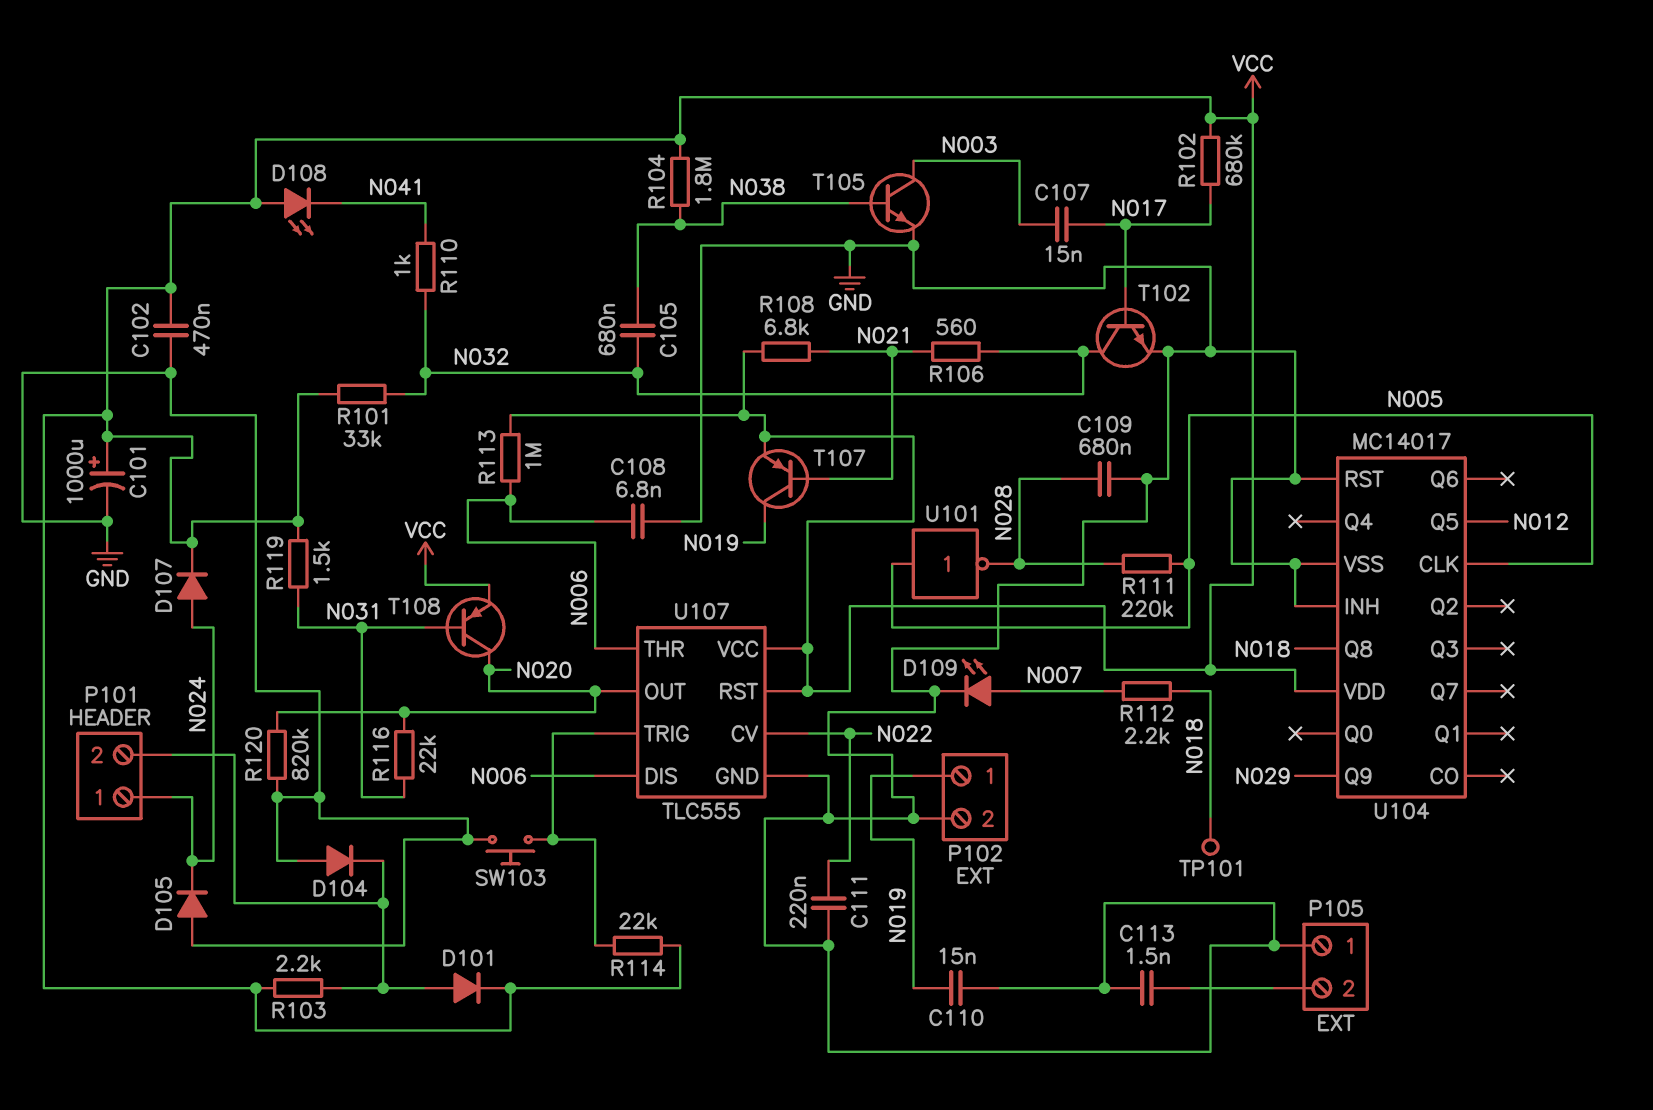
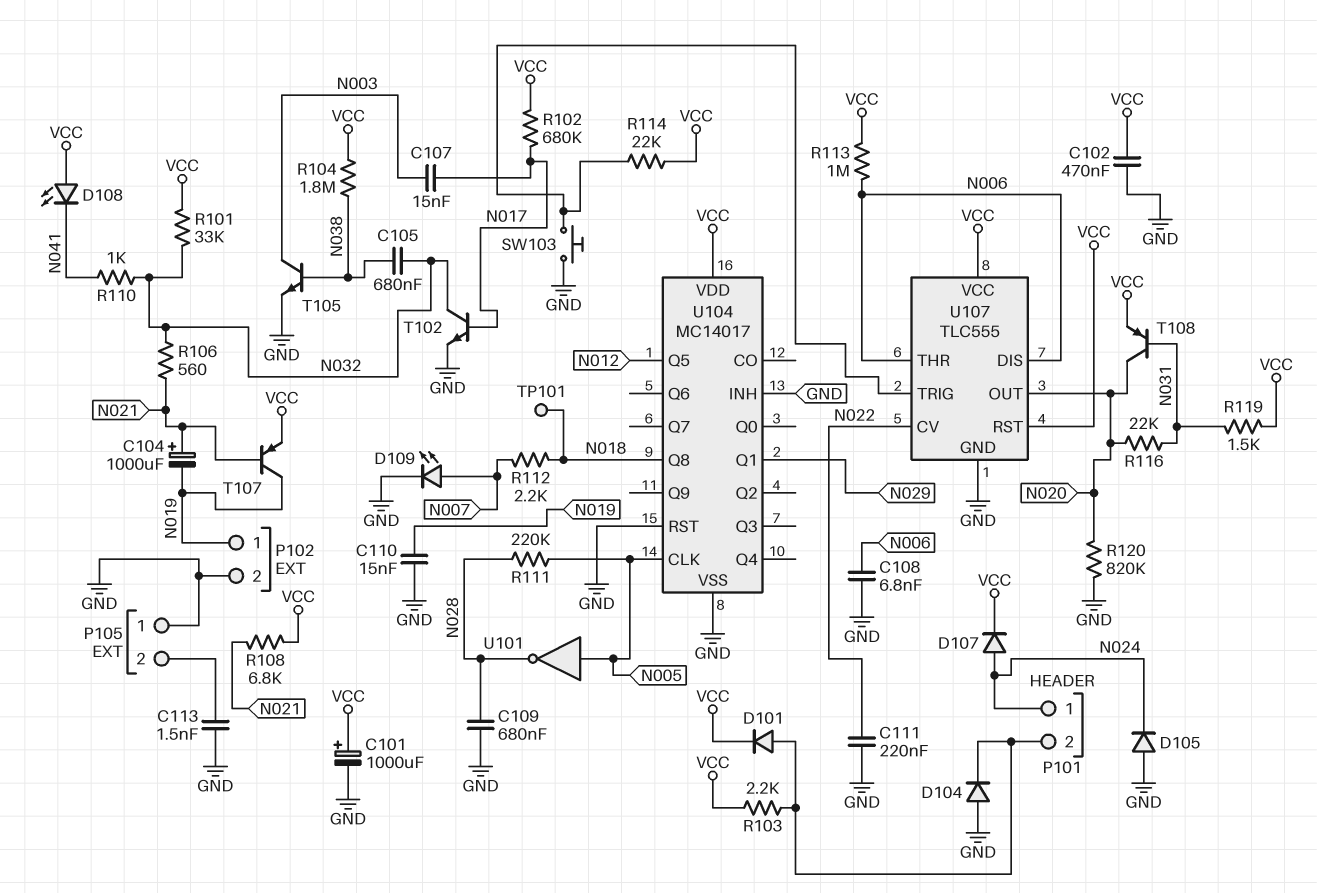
C104: none -> 1000uF (plus N021, minus N019)
U104 pin Q1: none -> N029
U104 pin Q9: N029 -> none

